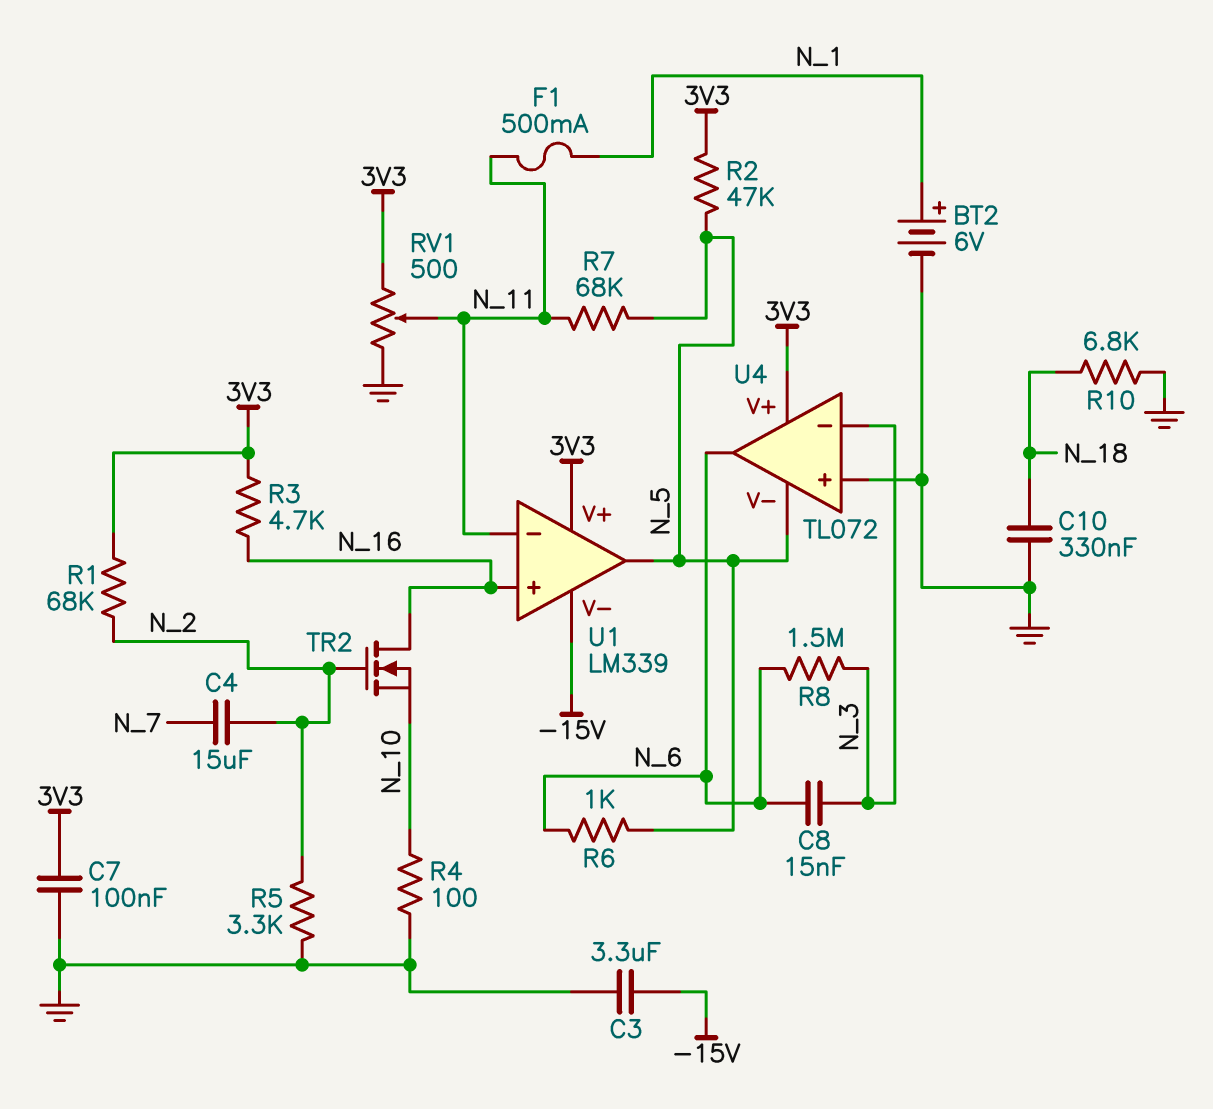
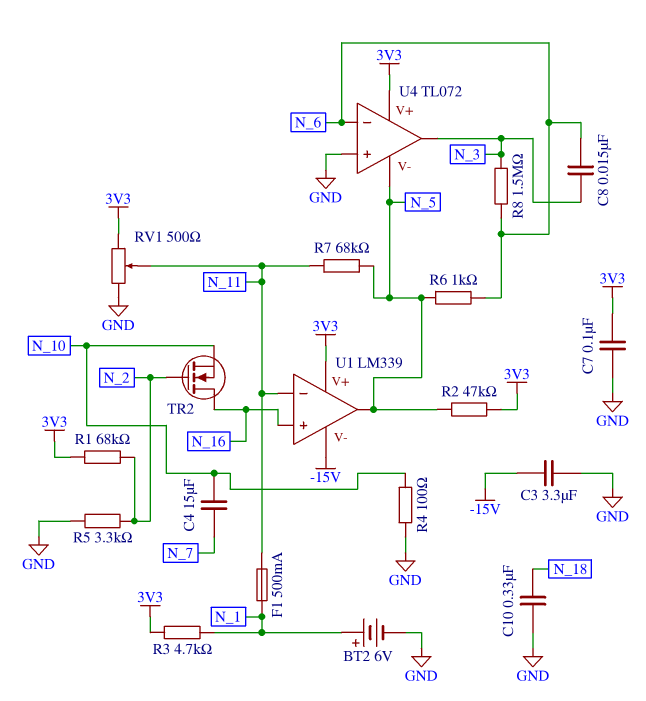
C4: 15uF (N_2, N_7) -> 15uF (N_7, N_10)
R3: 4.7k (3V3, N_16) -> 4.7k (3V3, N_1)
R10: 6.8k (GND, N_18) -> none
U4 pin in-: N_3 -> N_6
U4 pin out: N_6 -> N_3

